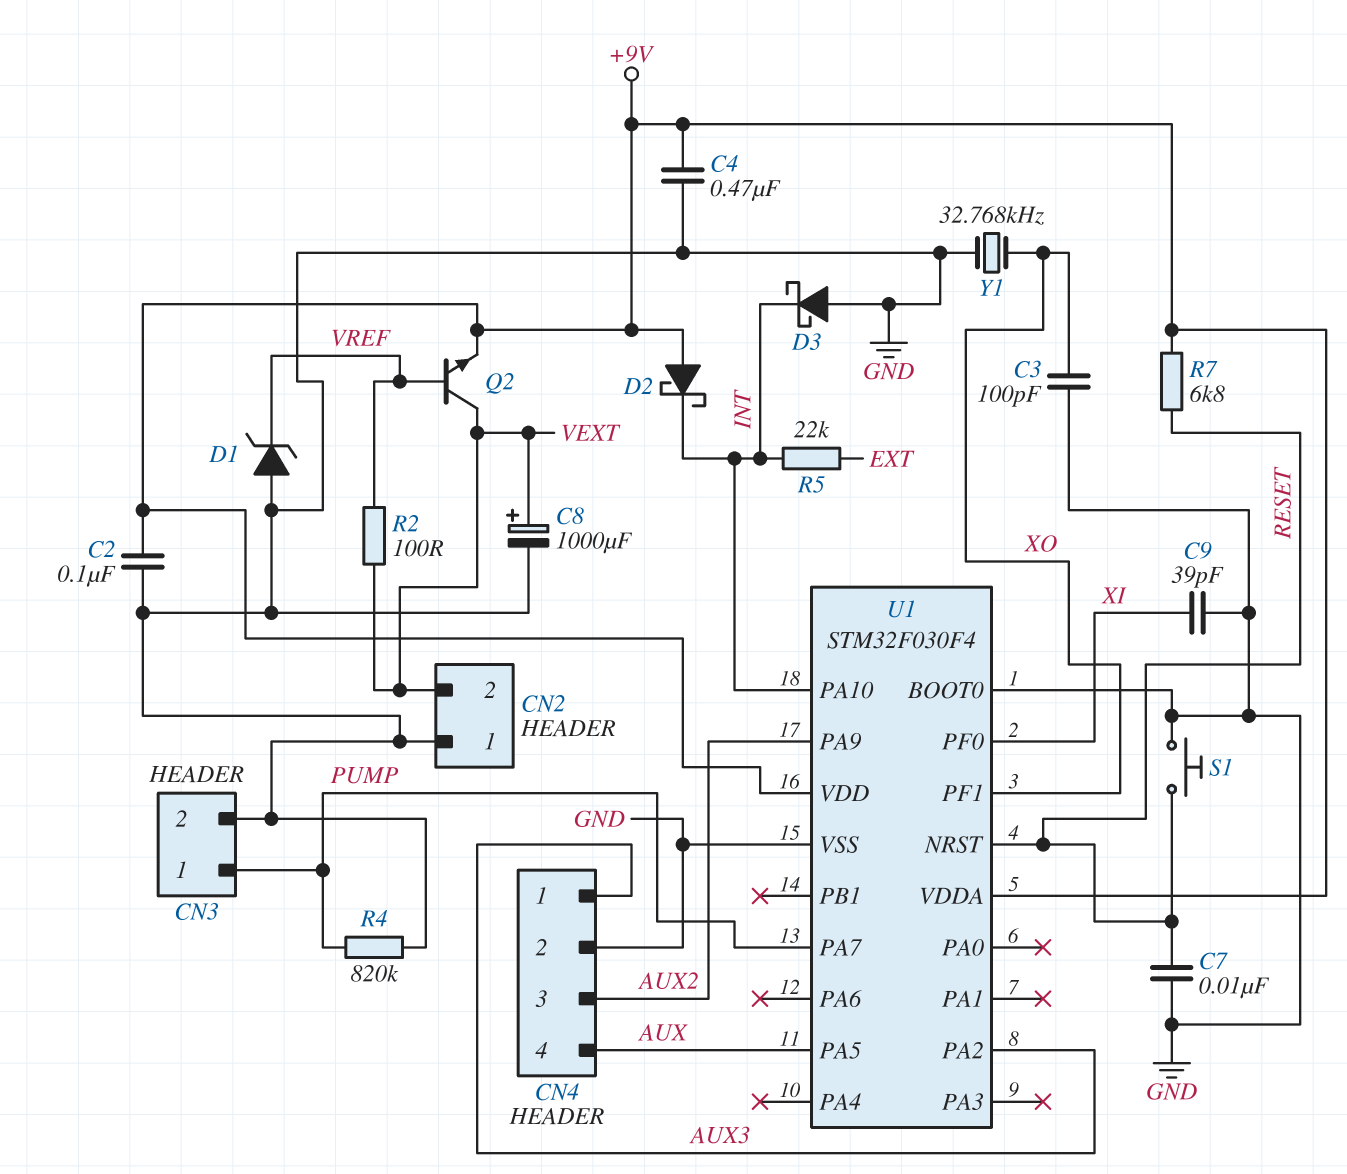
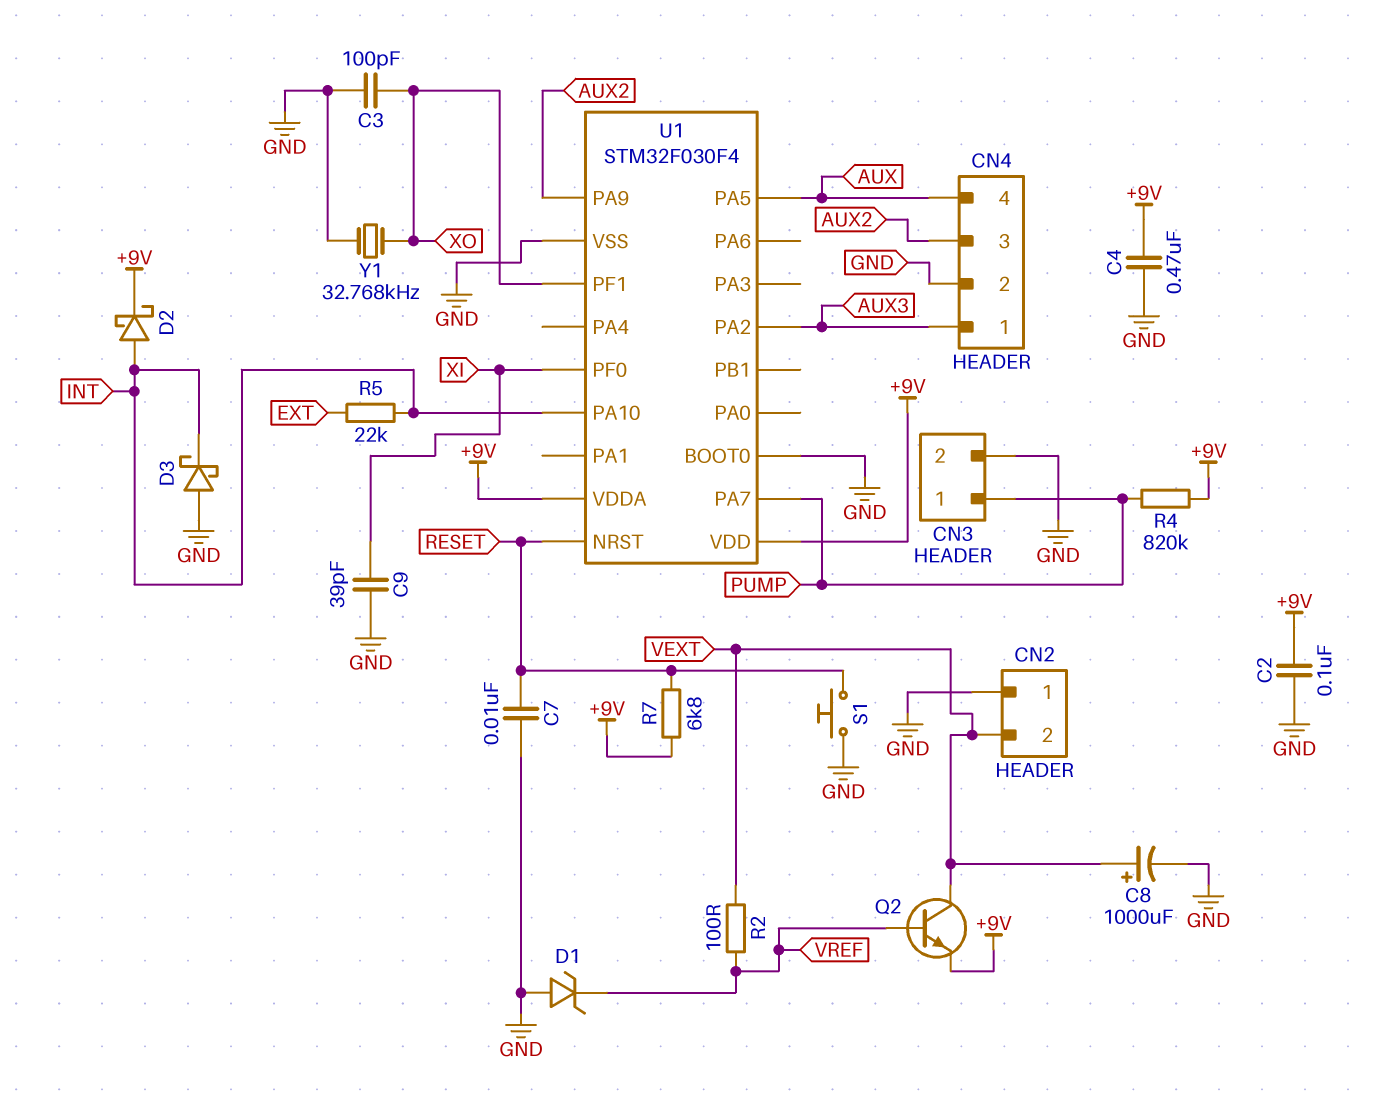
D2: schottky (A +9V, K INT) -> schottky (A INT, K +9V)
R4: 820k (GND, PUMP) -> 820k (+9V, PUMP)

